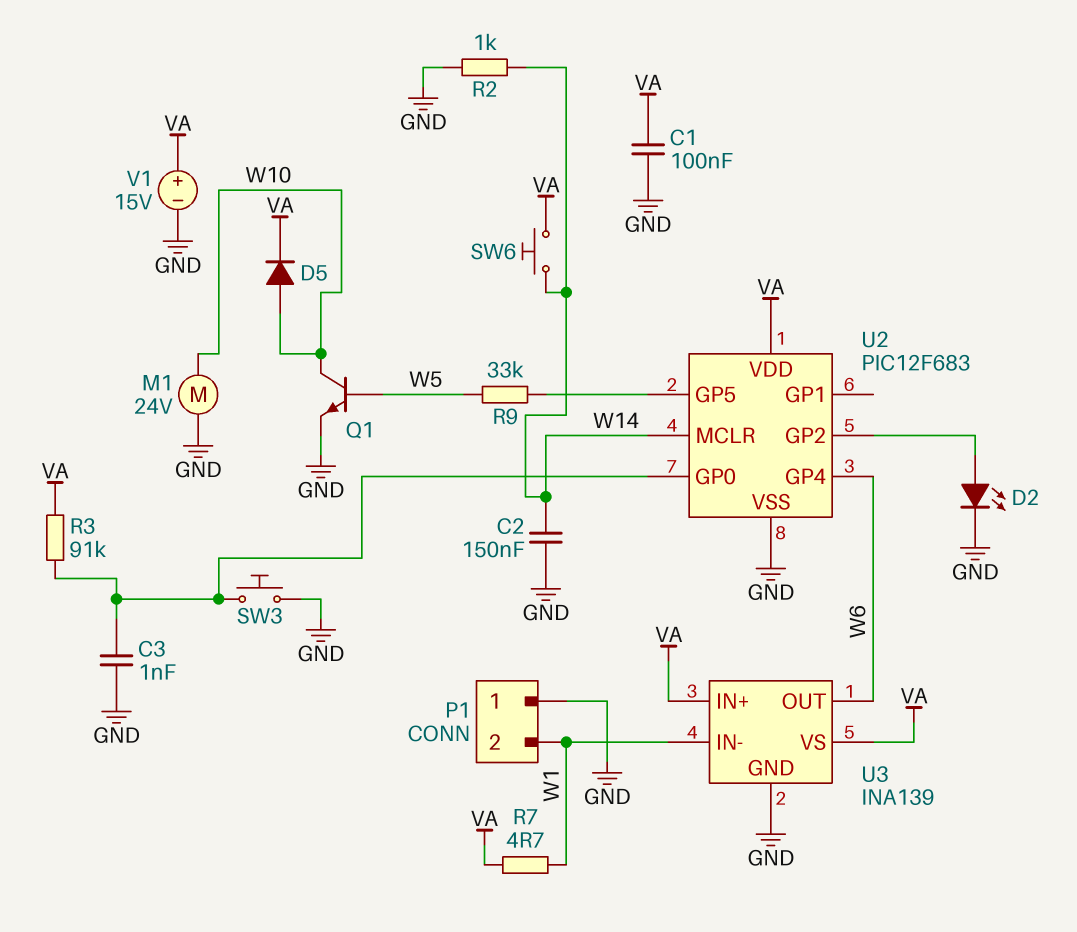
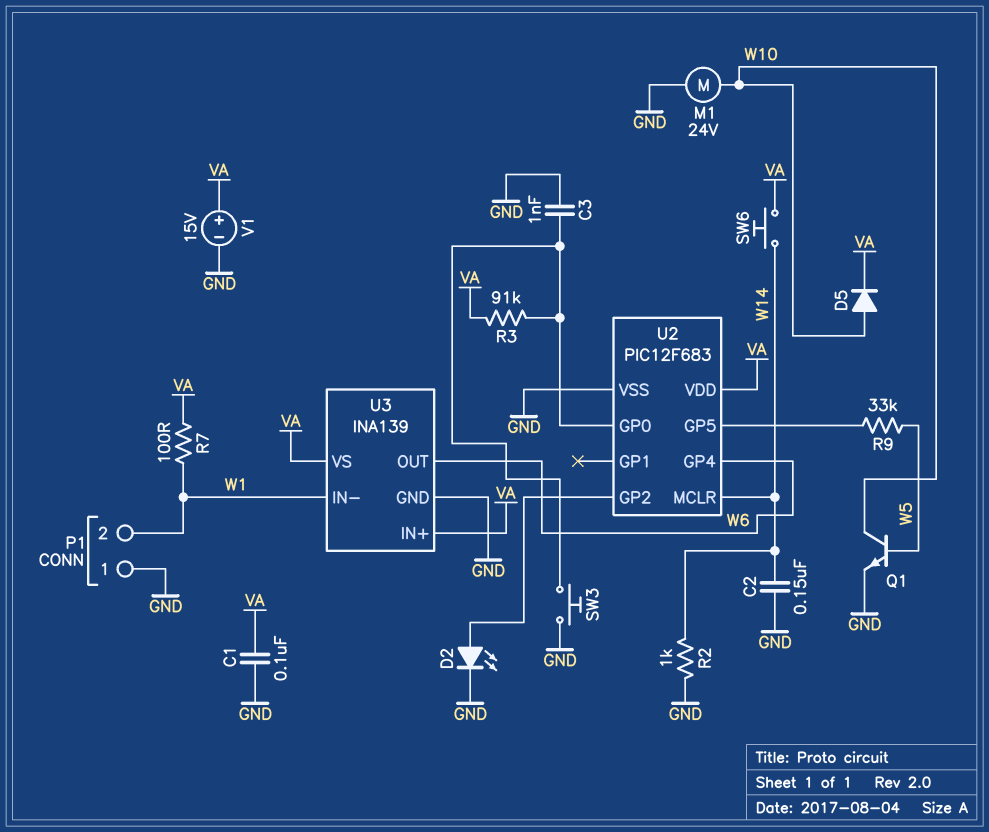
R7: 4.7 (VA, W1) -> 100 (VA, W1)

